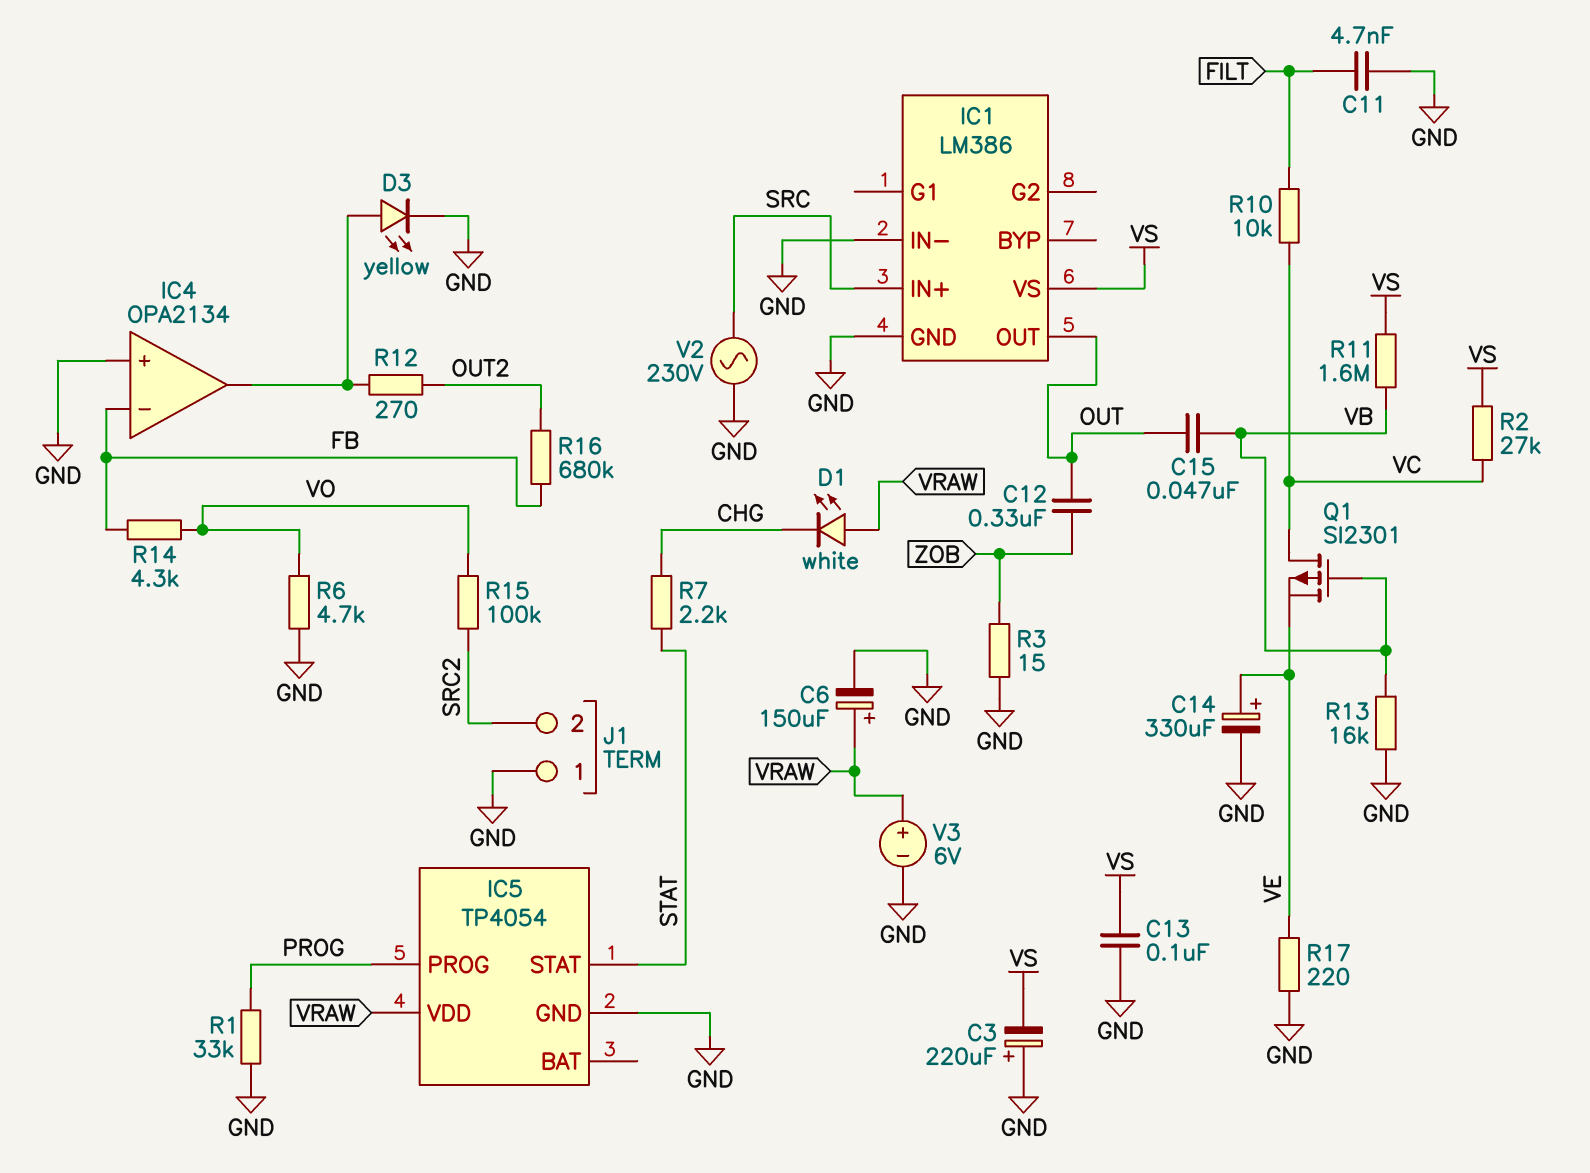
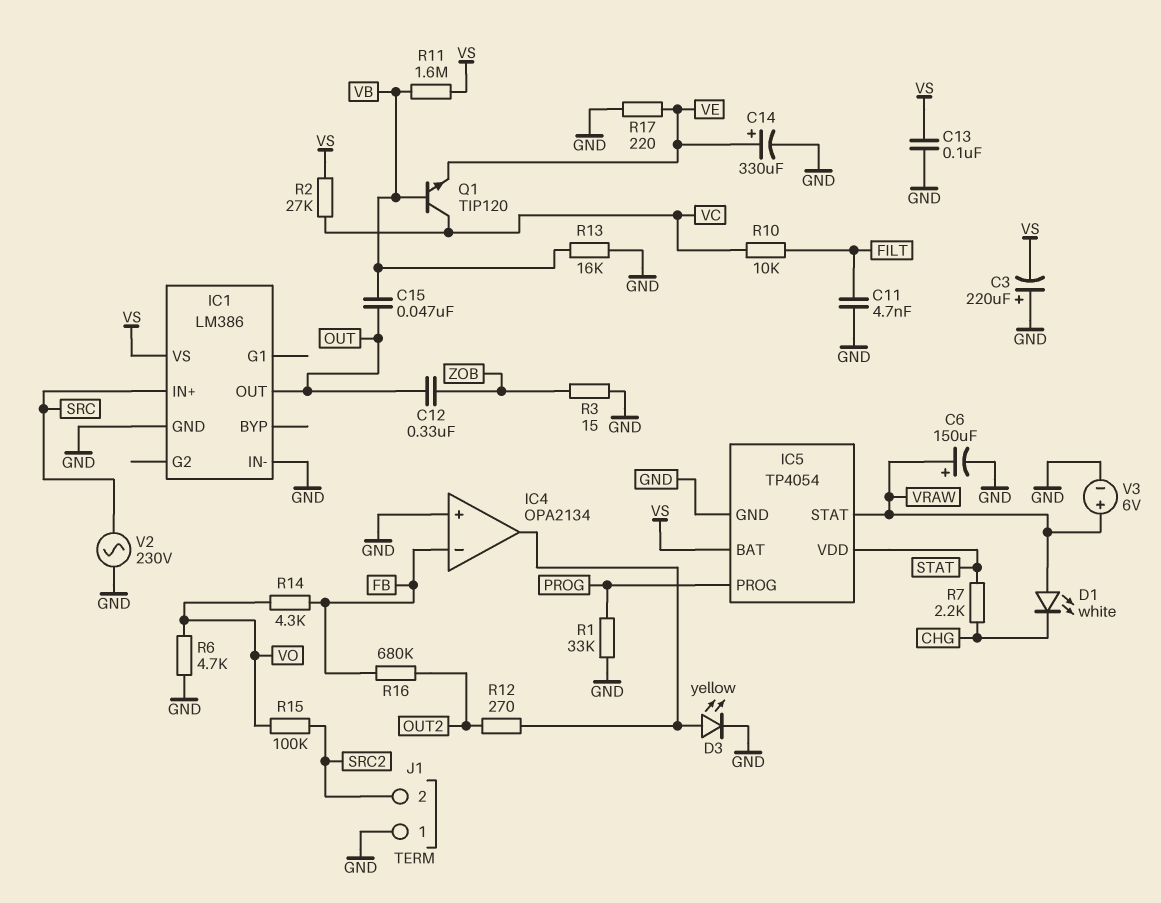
IC5 pin BAT: none -> VS
IC5 pin STAT: STAT -> VRAW
IC5 pin VDD: VRAW -> STAT
Q1: PMOS SI2301 (G VB, D VC, S VE) -> NPN TIP120 (B VB, C VC, E VE)

